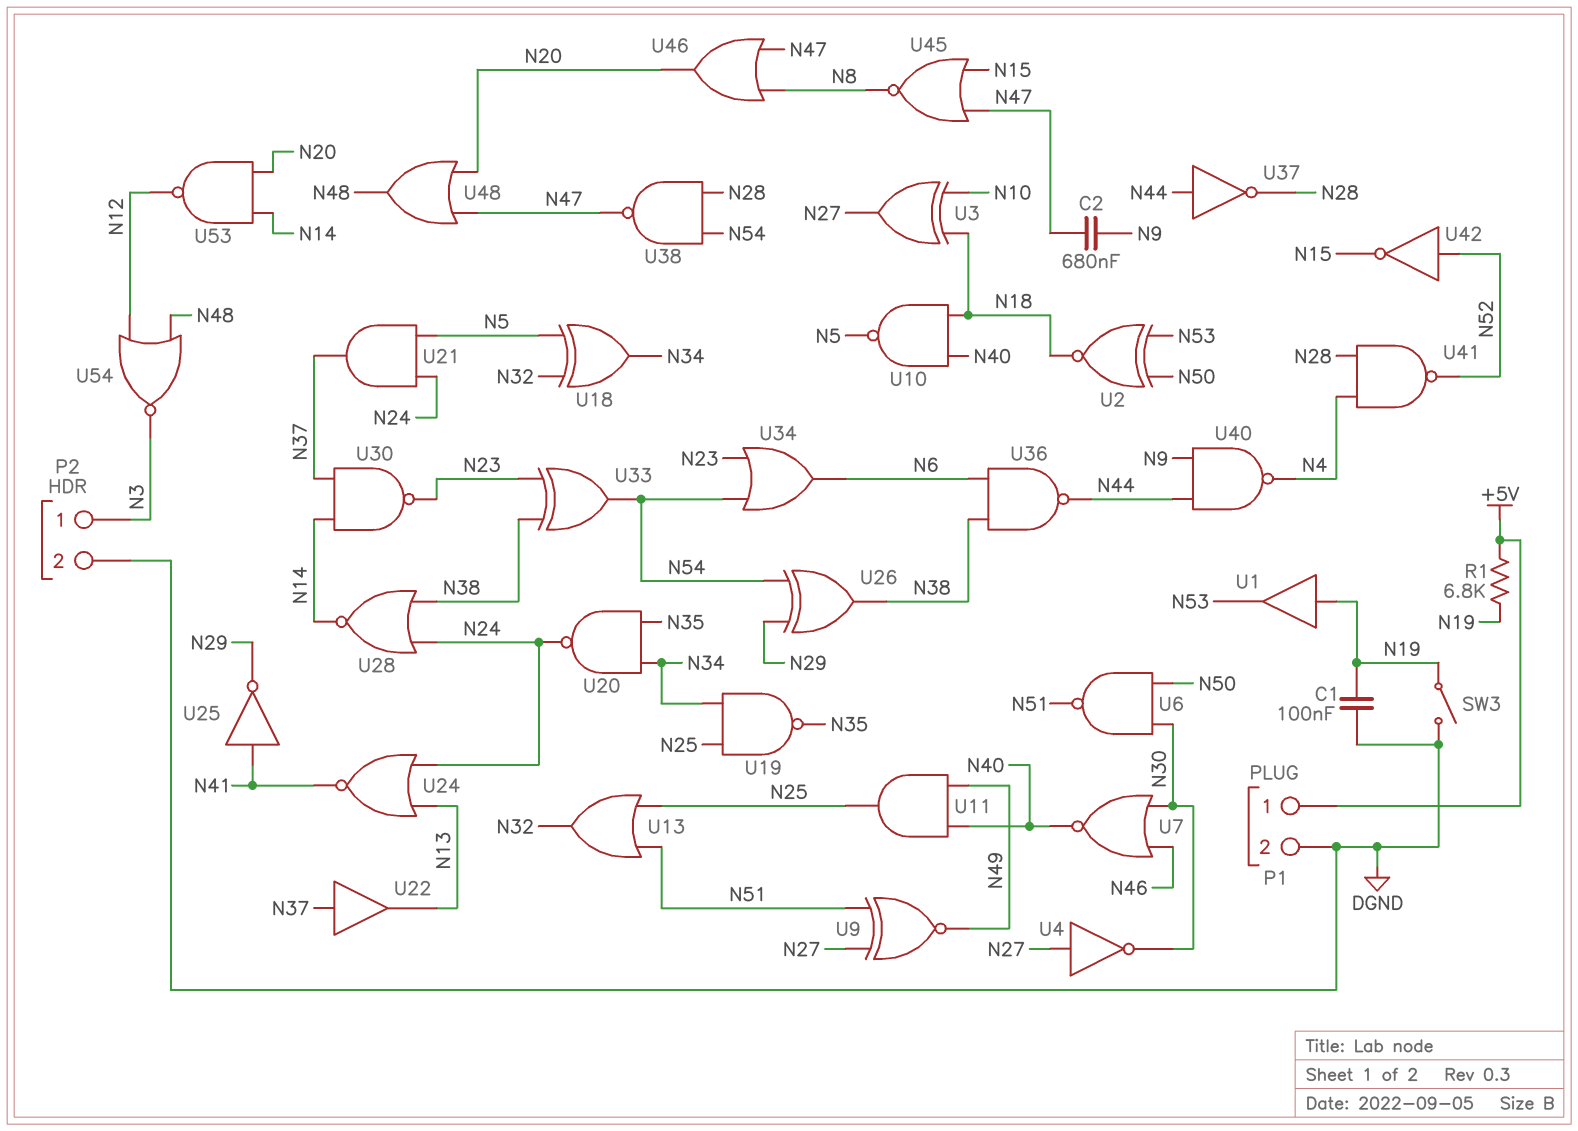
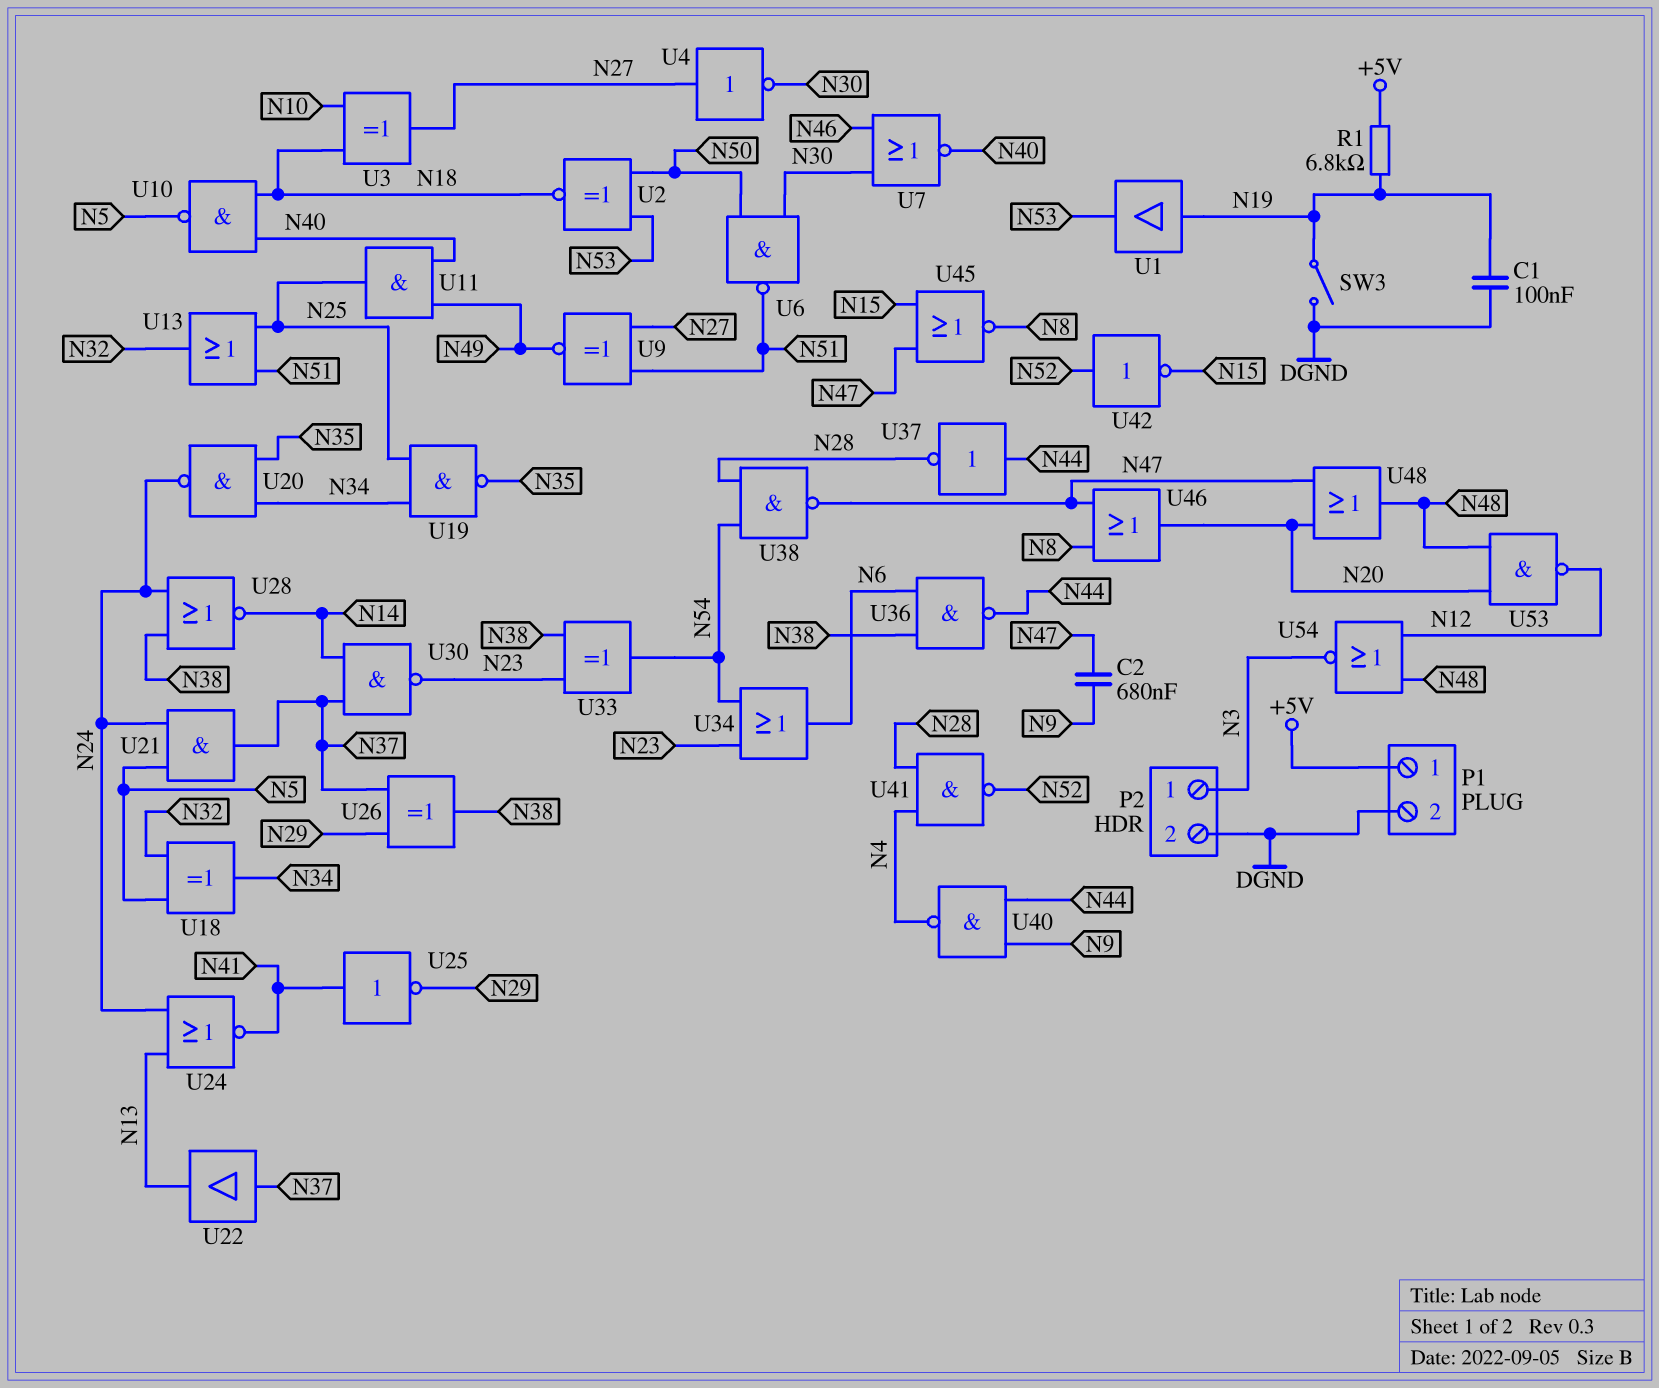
U26: XOR (in N29, in N54, out N38) -> XOR (in N29, in N37, out N38)
U53: NAND (in N14, in N20, out N12) -> NAND (in N20, in N48, out N12)

